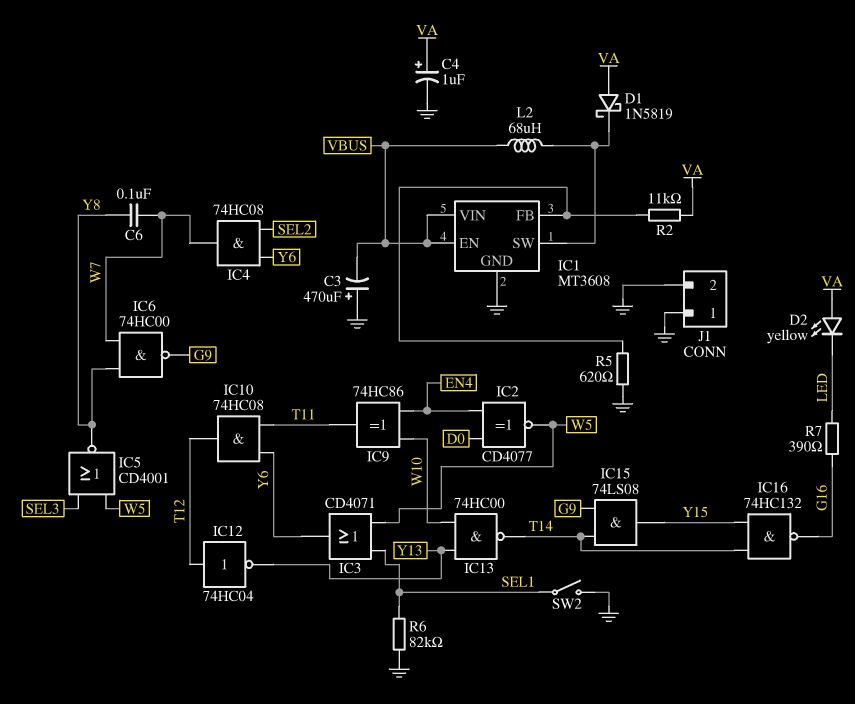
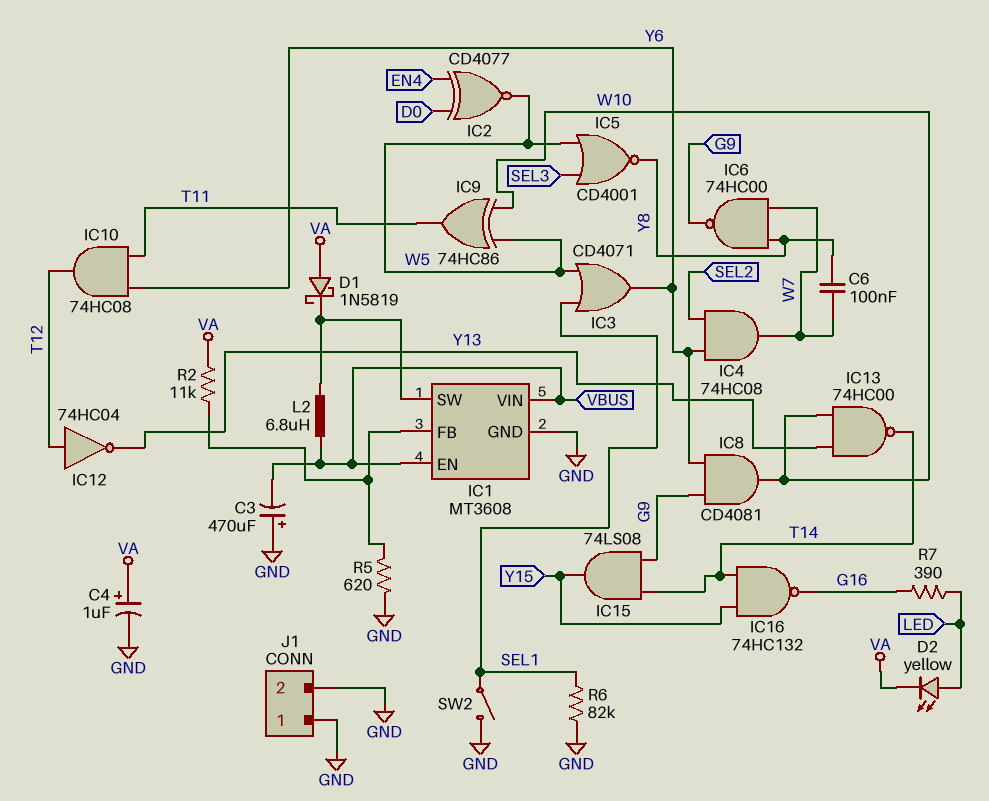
D2: LED yellow (A VA, K LED) -> LED yellow (A LED, K VA)
IC8: none -> AND CD4081 (in G9, in Y6, out W10)
IC9: XOR 74HC86 (in EN4, in W10, out T11) -> XOR 74HC86 (in W5, in W10, out T11)
L2: 68uH (IC1/SW, VBUS) -> 6.8uH (IC1/SW, VBUS)

